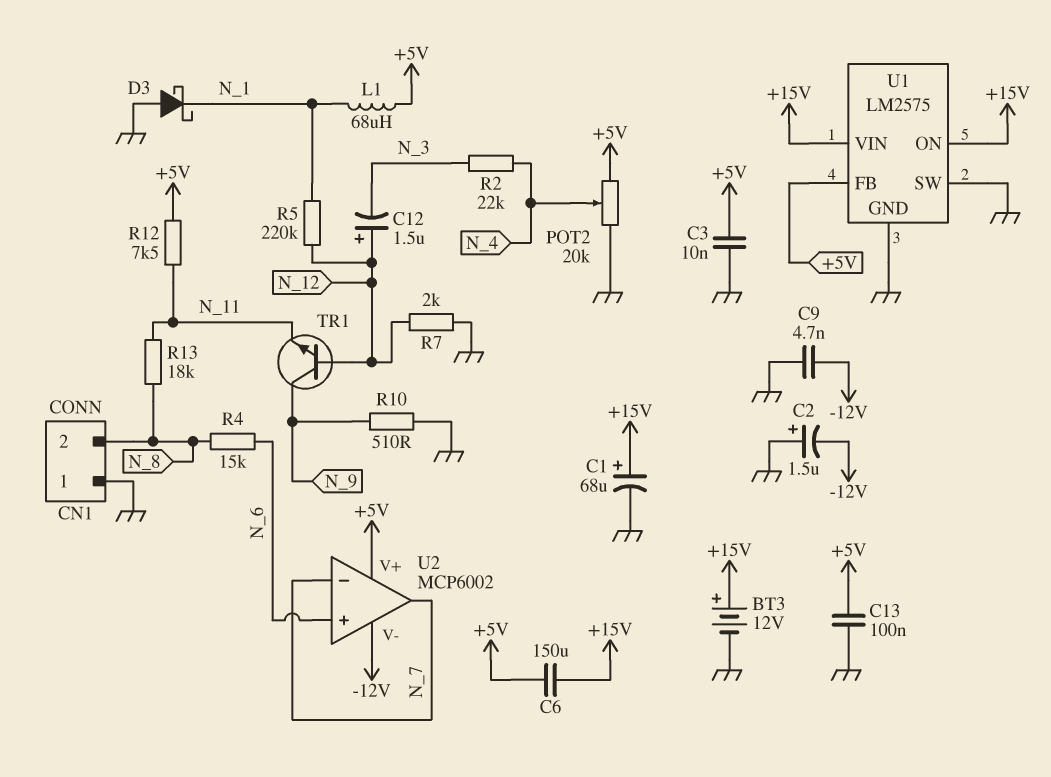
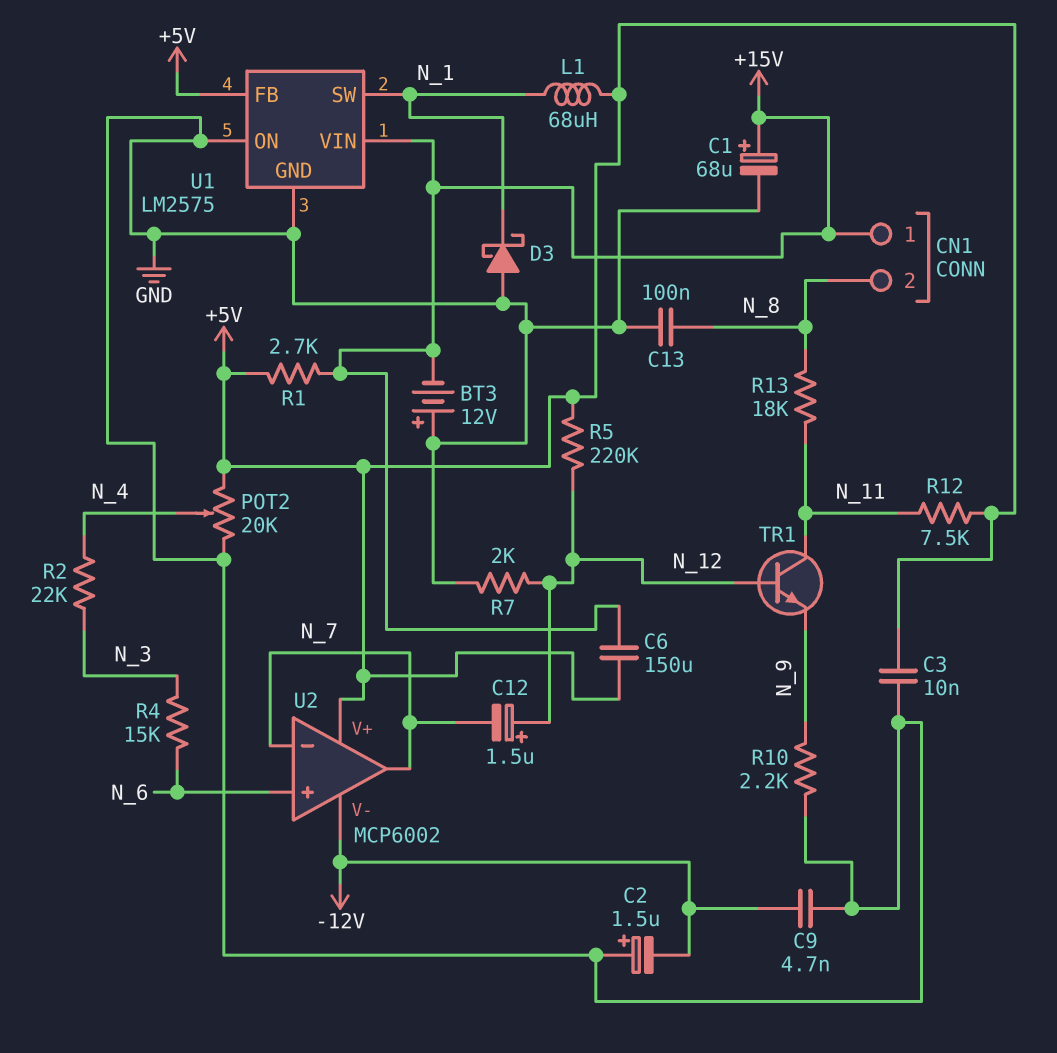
BT3: 12V (plus +15V, minus GND) -> 12V (plus GND, minus +15V)
C12: 1.5uF (plus N_12, minus N_3) -> 1.5uF (plus N_12, minus N_7)
C13: 100nF (+5V, GND) -> 100nF (GND, N_8)
CN1 pin 1: GND -> +15V
R1: none -> 2.7k (+5V, +15V)
R4: 15k (N_6, N_8) -> 15k (N_3, N_6)
R5: 220k (N_1, N_12) -> 220k (+5V, N_12)
R10: 510 (GND, N_9) -> 2.2k (GND, N_9)
TR1: NPN (B N_12, C N_9, E N_11) -> NPN (B N_12, C N_11, E N_9)
U1 pin ON: +15V -> GND
U1 pin SW: GND -> N_1

